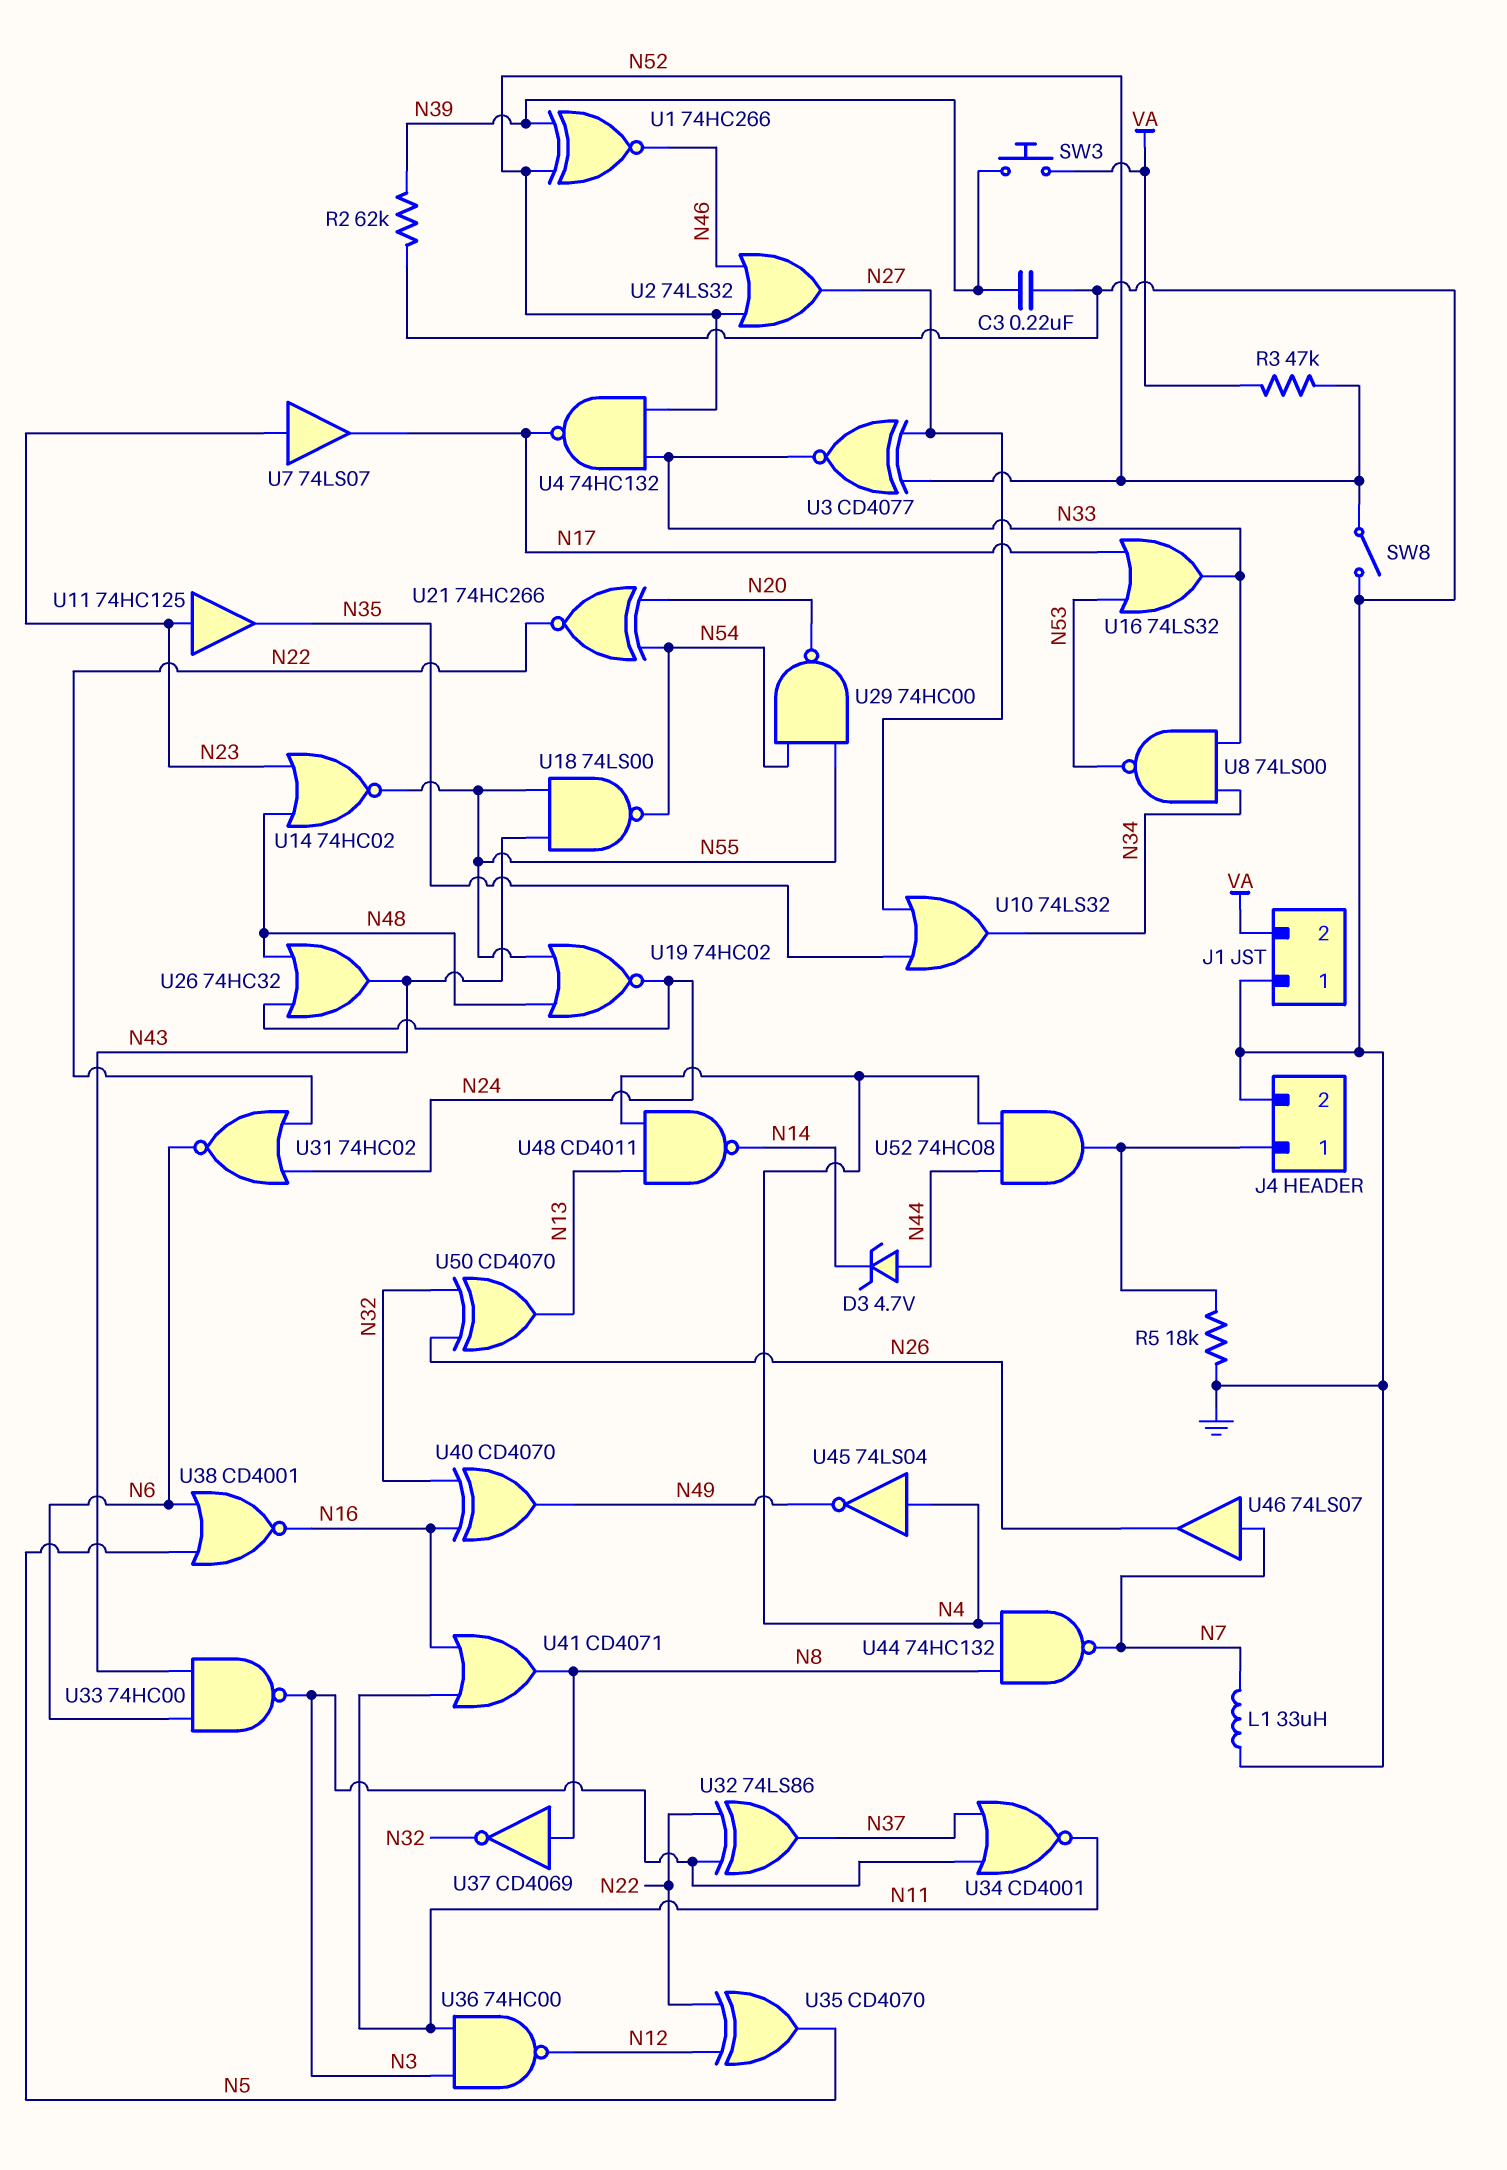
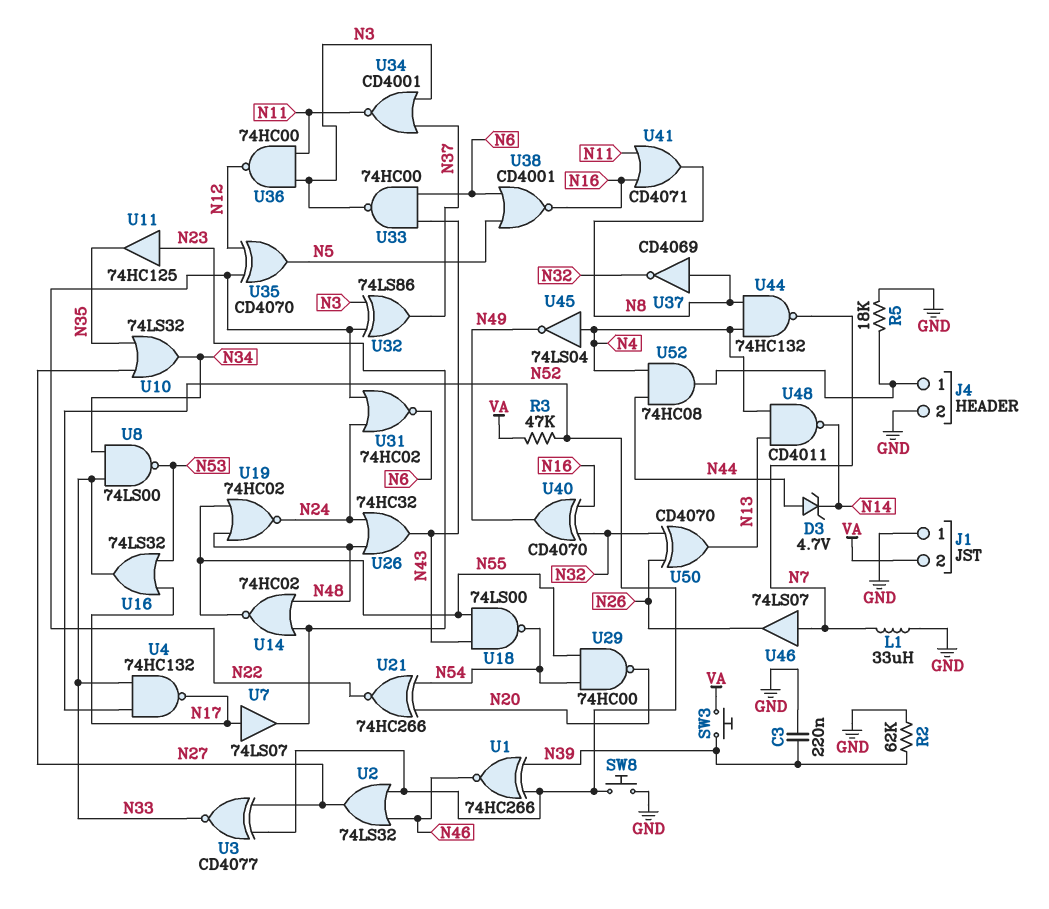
SW8: switch (GND, N52) -> button (GND, N52)
U7: buffer 74LS07 (in N23, out N17) -> buffer 74LS07 (in N17, out N23)

